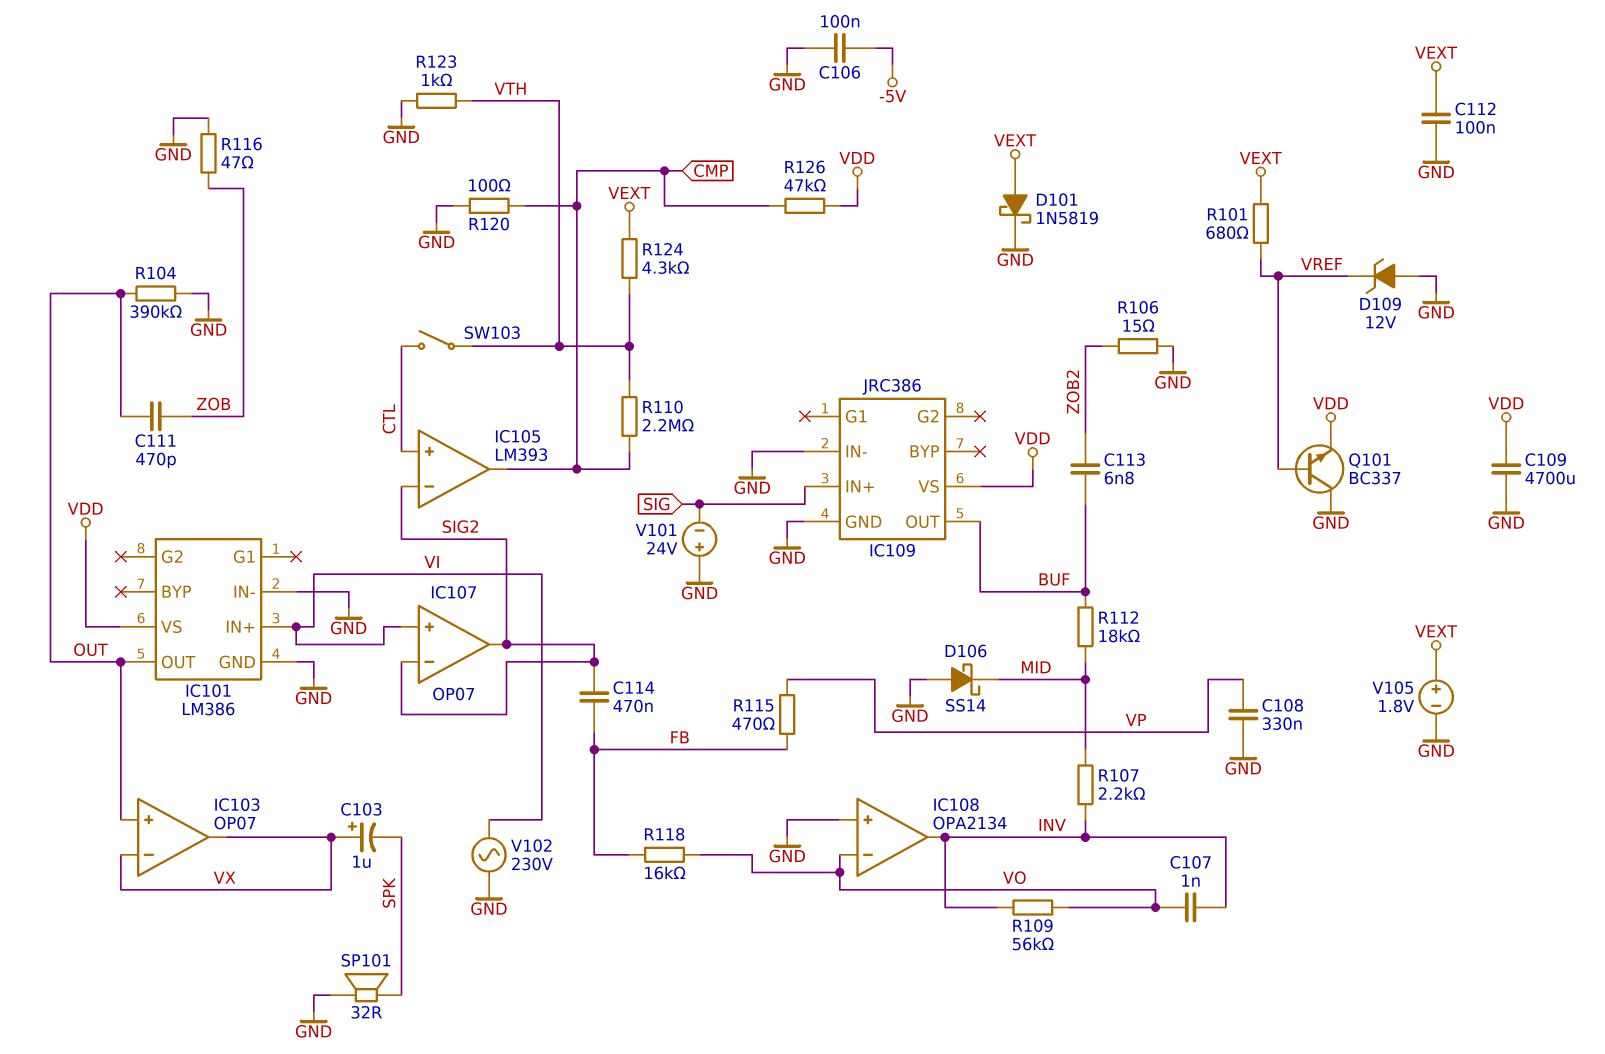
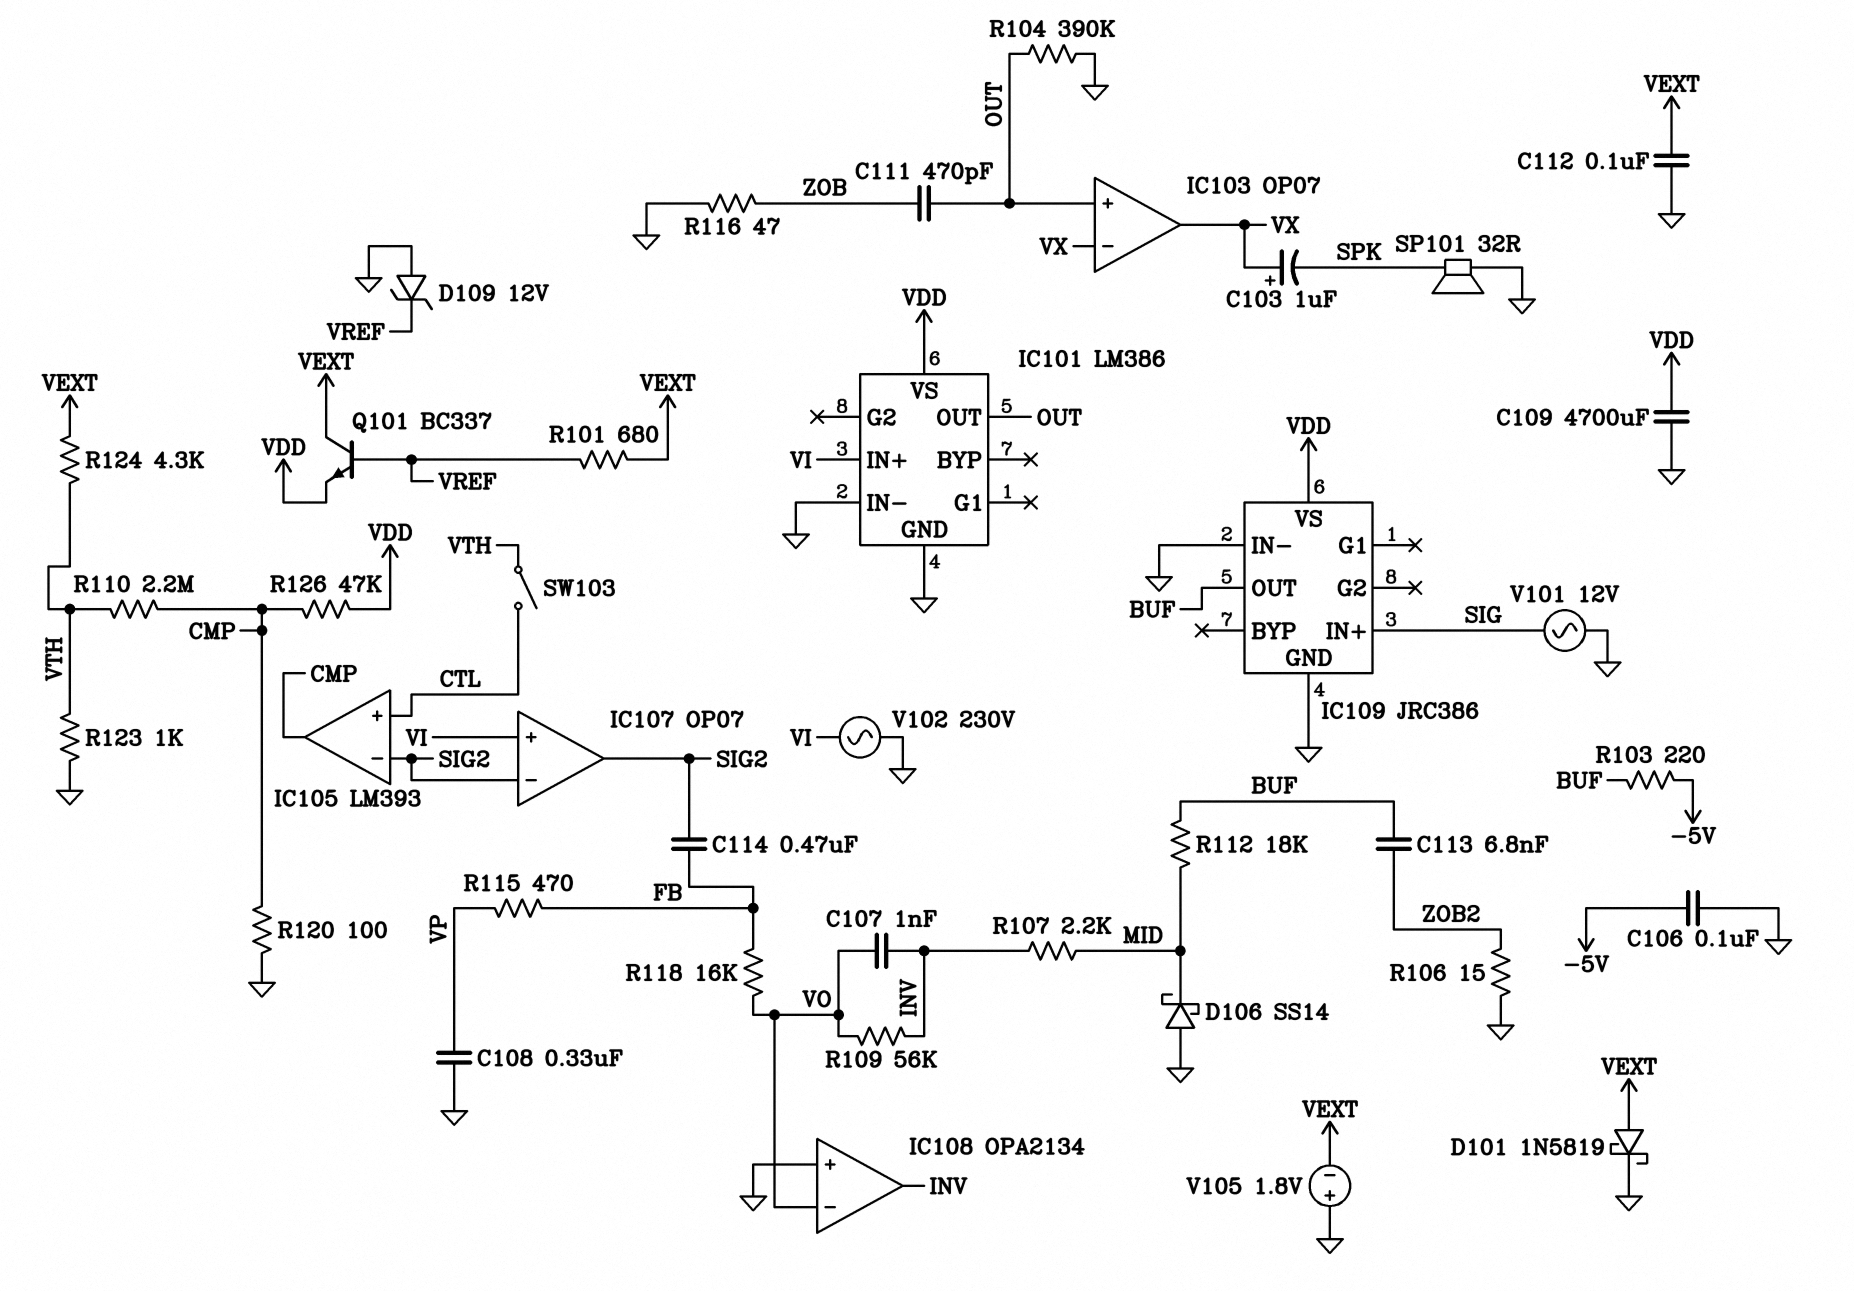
Q101: NPN BC337 (B VREF, C GND, E VDD) -> NPN BC337 (B VREF, C VEXT, E VDD)
R103: none -> 220 (-5V, BUF)
V101: 24V (plus GND, minus SIG) -> AC 12V (GND, SIG)
V105: 1.8V (plus VEXT, minus GND) -> 1.8V (plus GND, minus VEXT)

